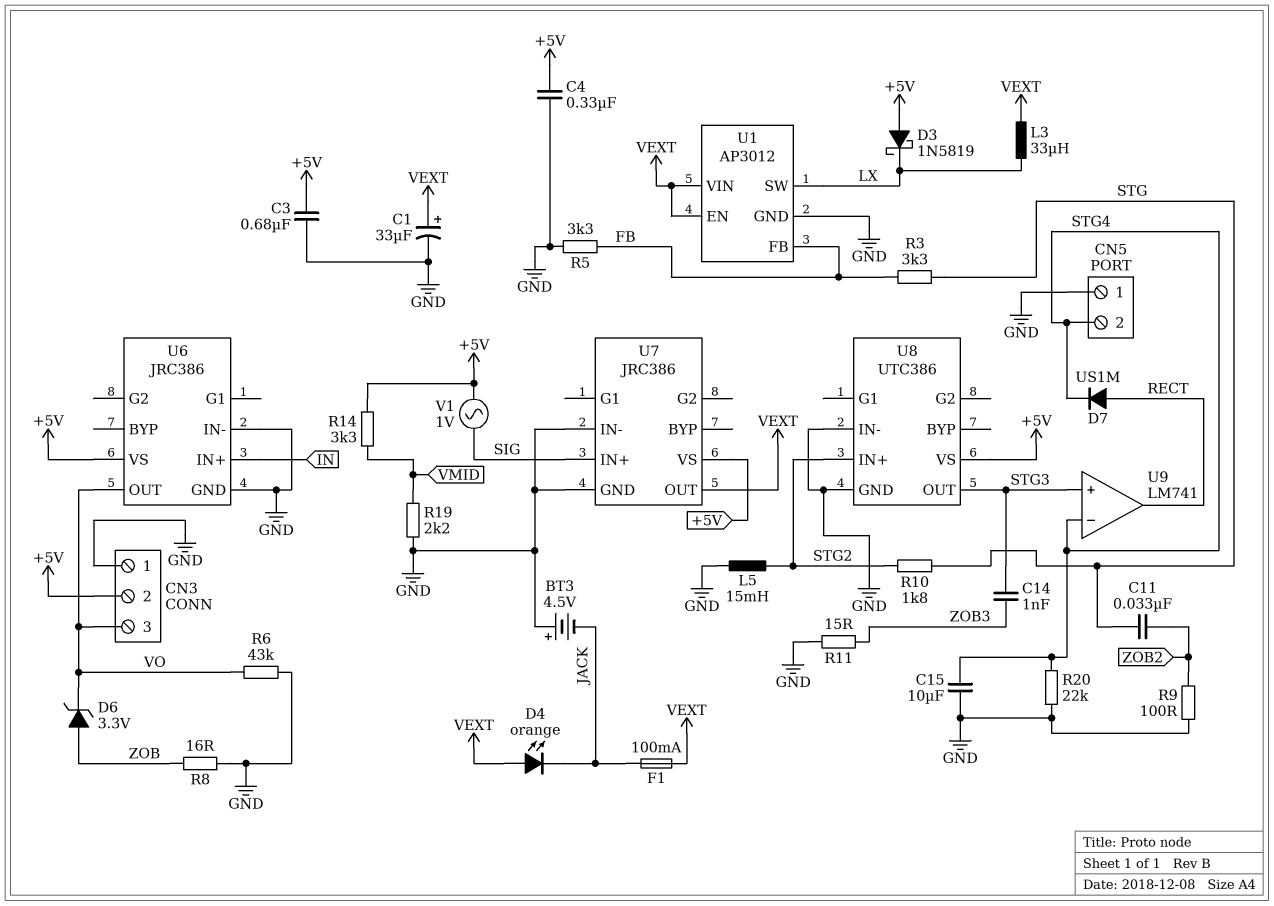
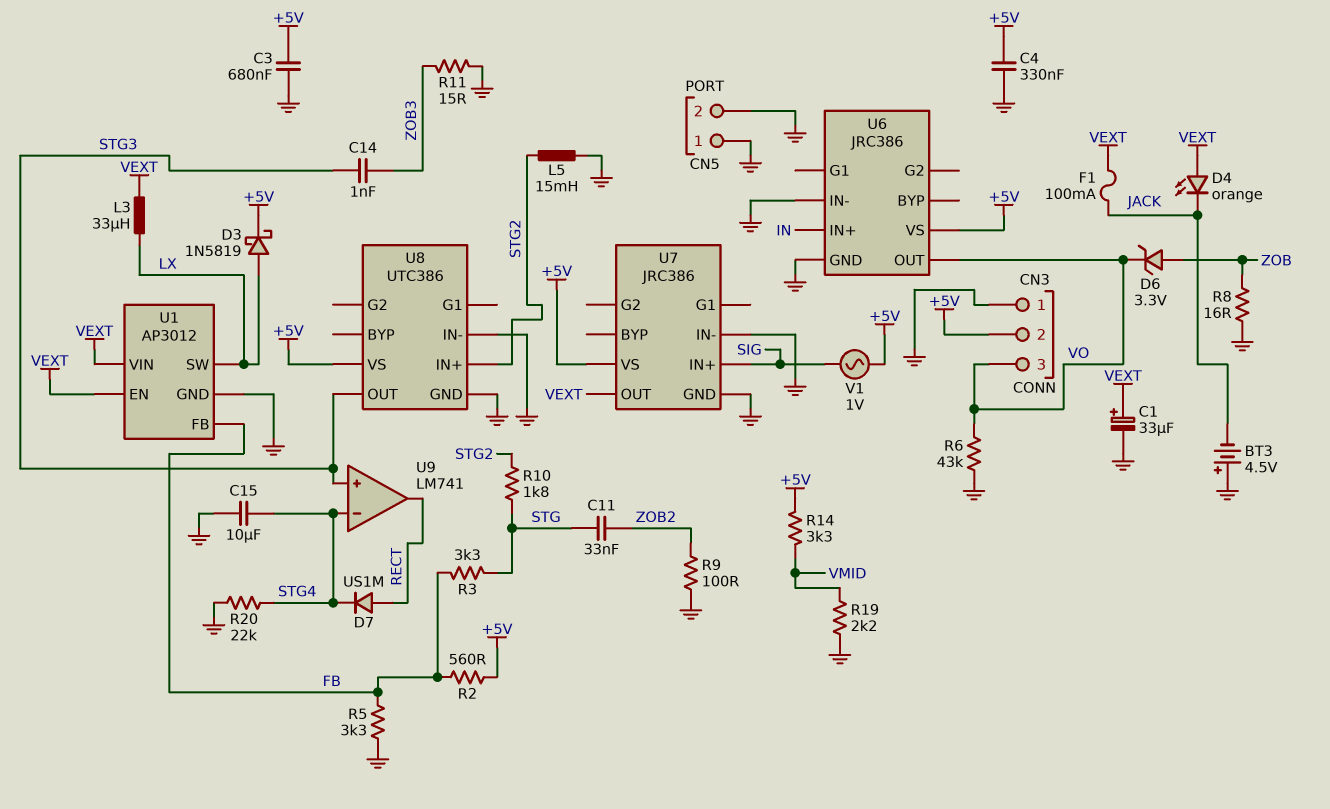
CN5 pin 2: STG4 -> GND
D3: schottky 1N5819 (A +5V, K LX) -> schottky 1N5819 (A LX, K +5V)
R2: none -> 560 (+5V, FB)

